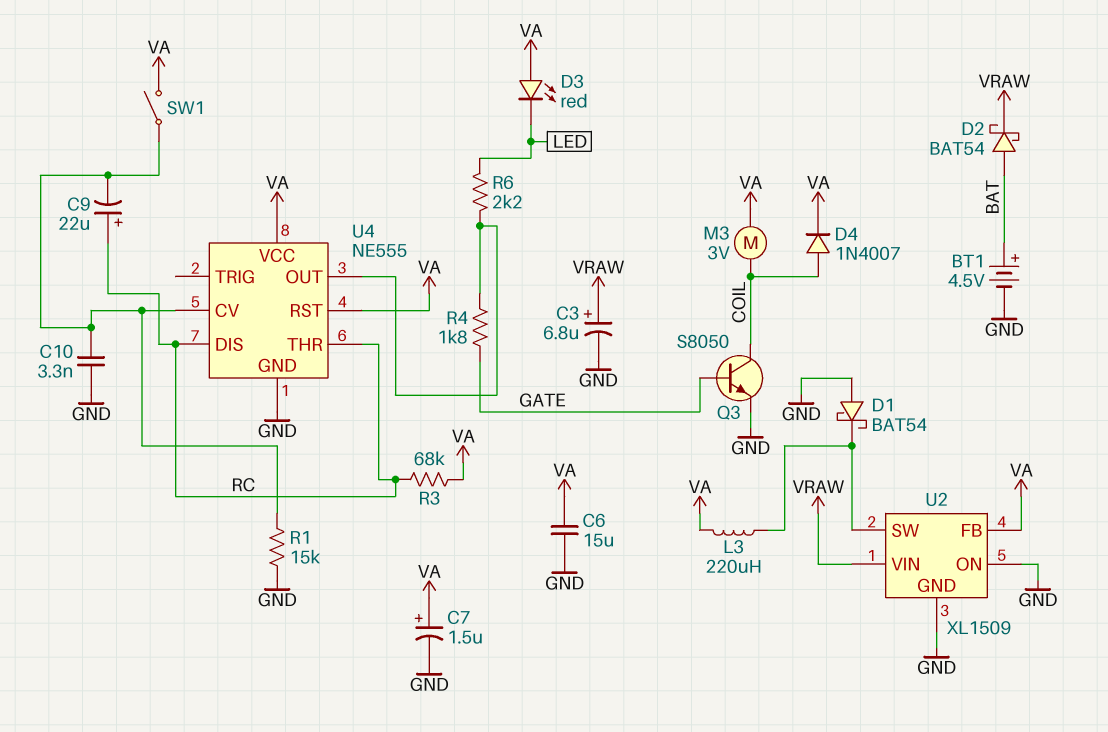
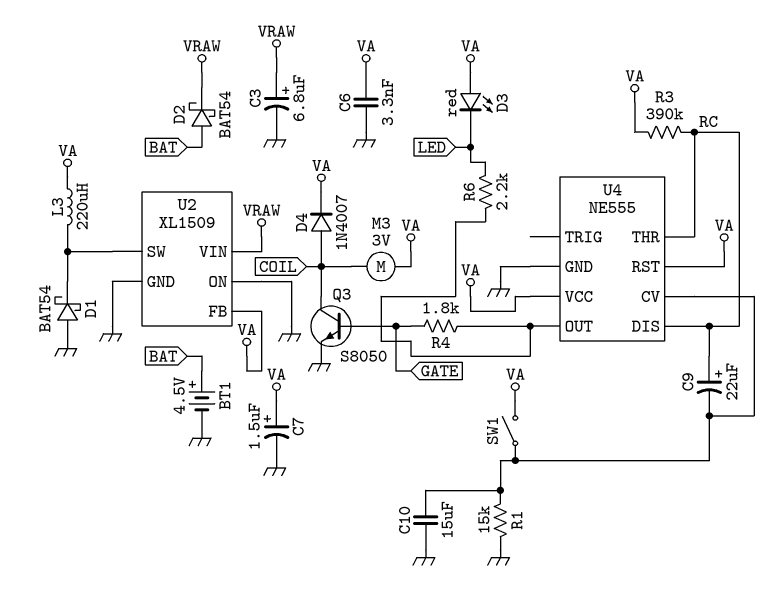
C6: 15uF (GND, VA) -> 3.3nF (GND, VA)
C10: 3.3nF (GND, U4/CV) -> 15uF (GND, U4/CV)
R3: 68k (RC, VA) -> 390k (RC, VA)

